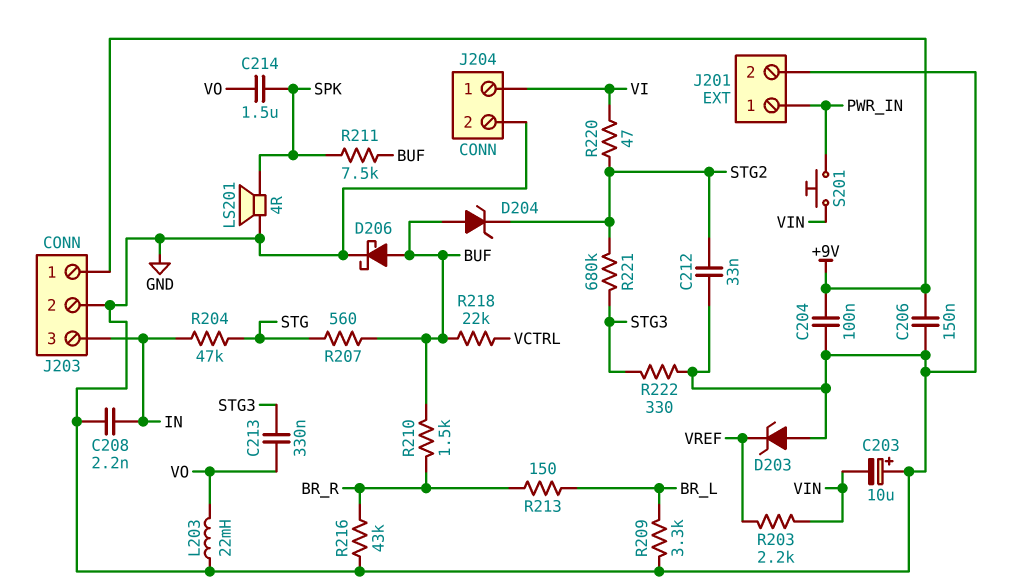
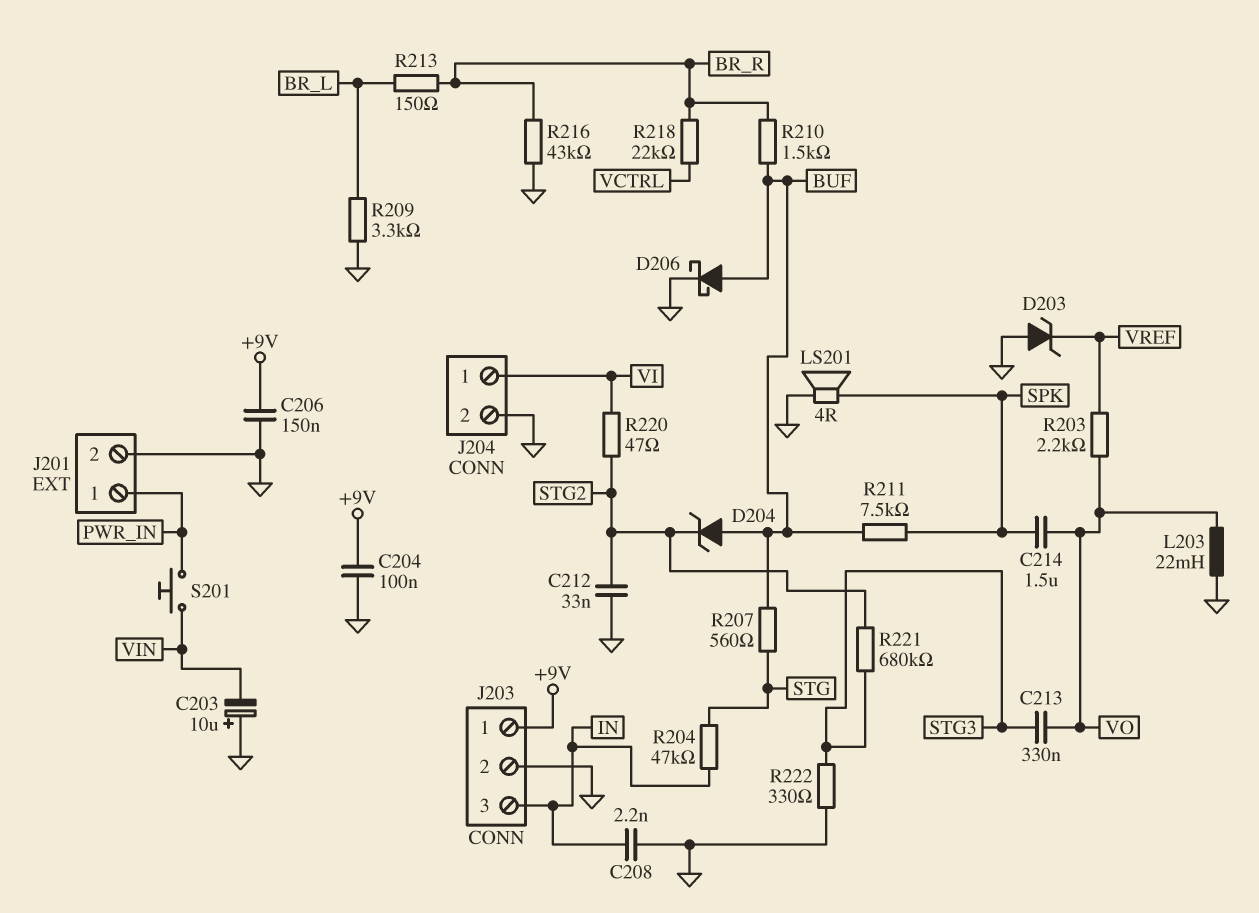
R203: 2.2k (VIN, VREF) -> 2.2k (VO, VREF)
R218: 22k (BUF, VCTRL) -> 22k (BR_R, VCTRL)

